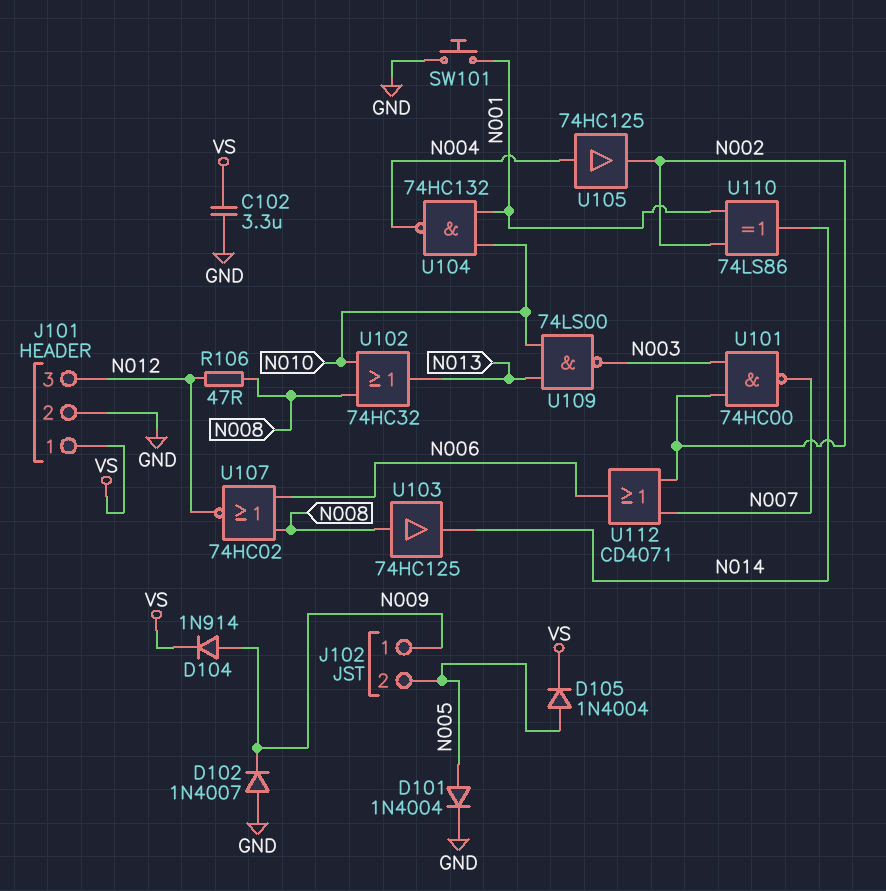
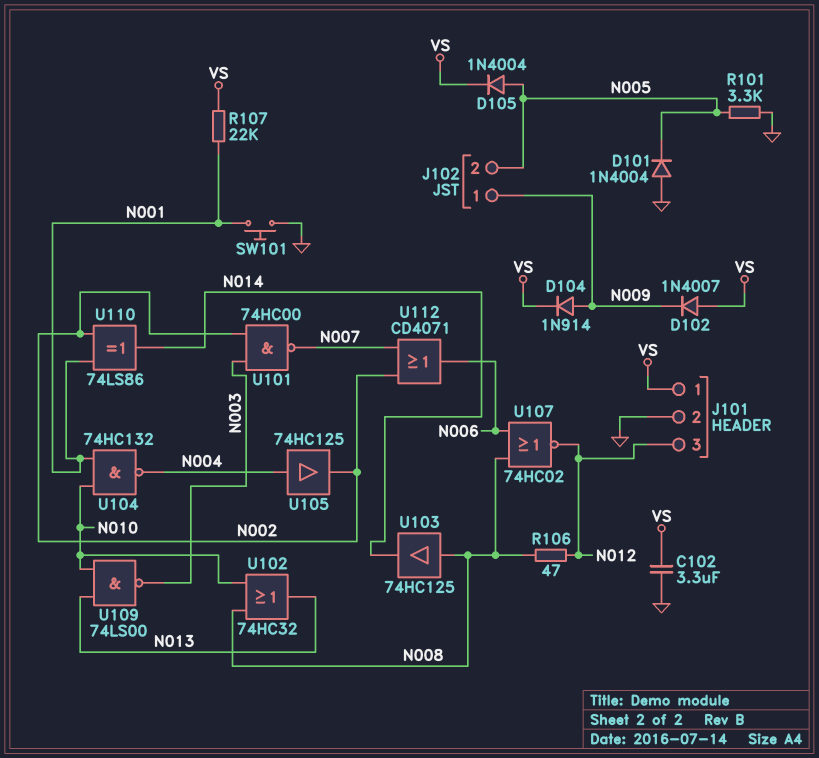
D101: diode 1N4004 (A N005, K GND) -> diode 1N4004 (A GND, K N005)
D102: diode 1N4007 (A GND, K N009) -> diode 1N4007 (A VS, K N009)
R101: none -> 3.3k (GND, N005)
R107: none -> 22k (N001, VS)

